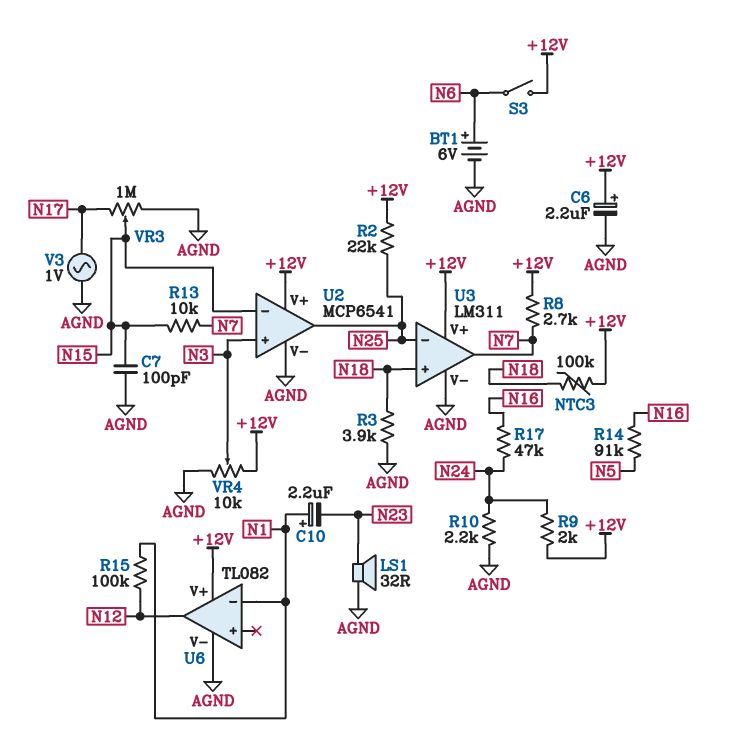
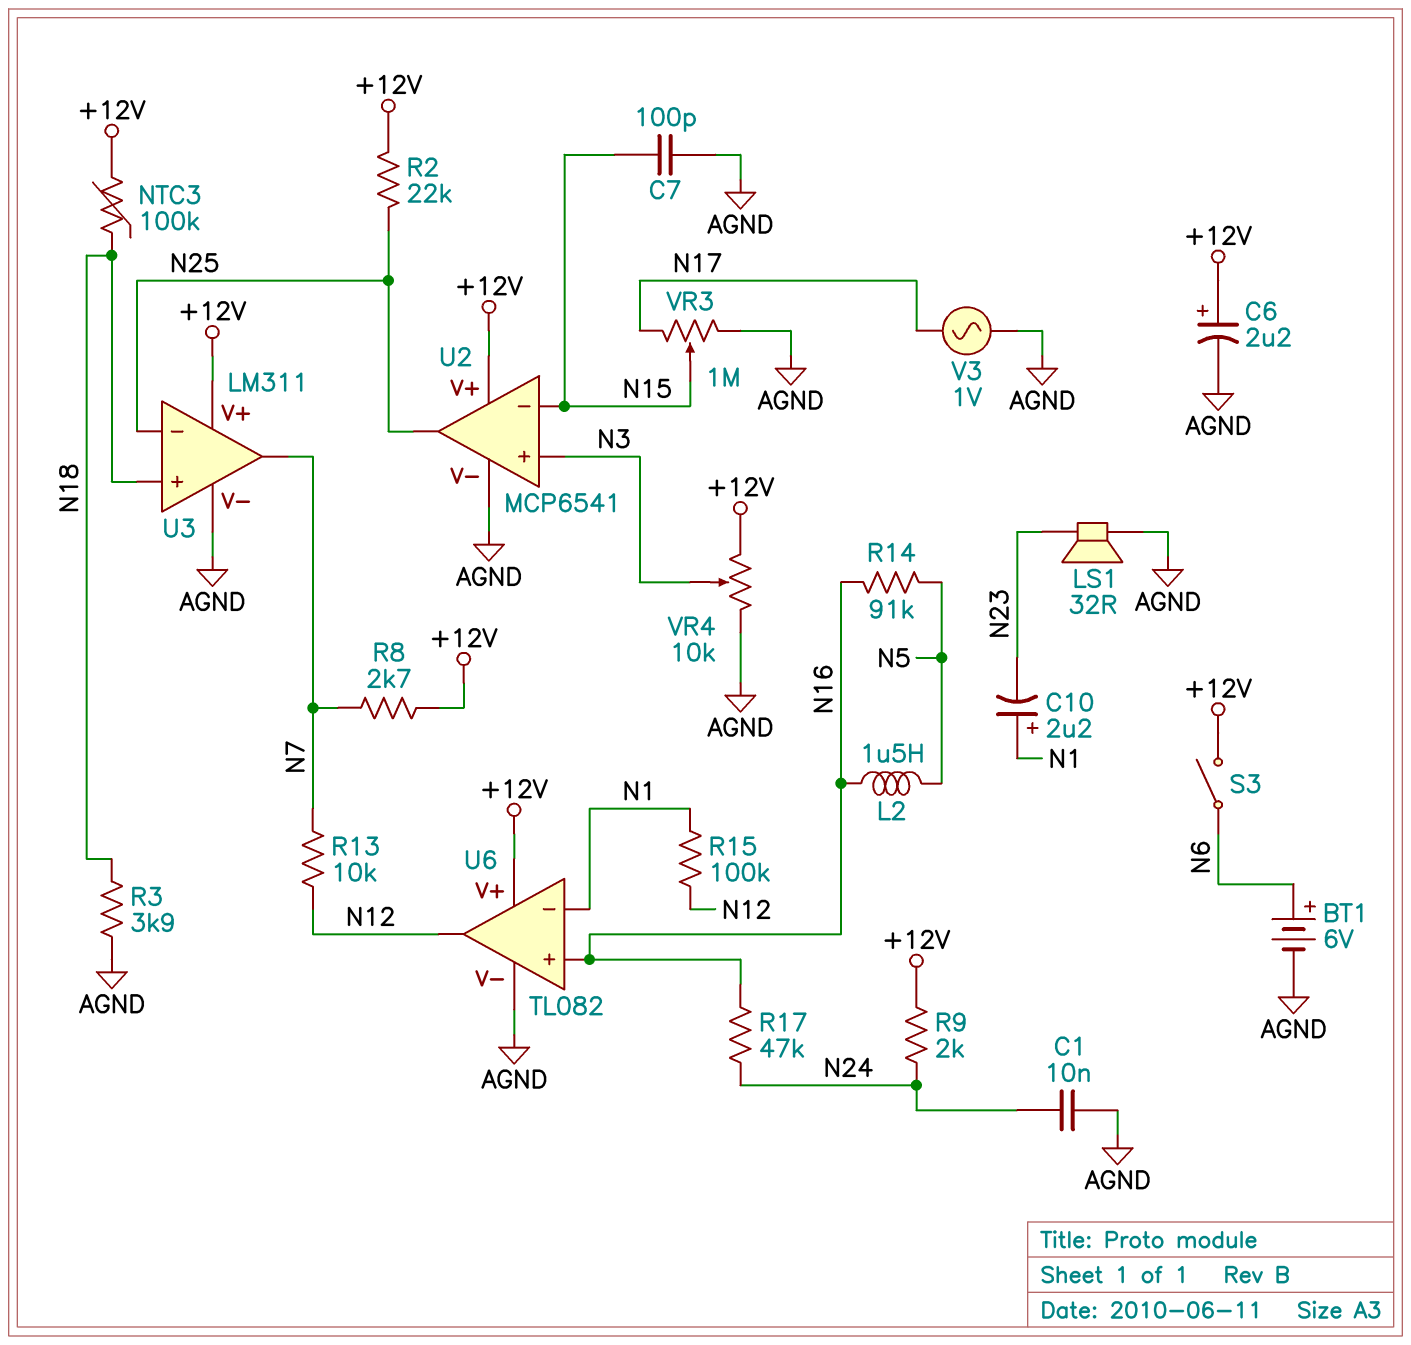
C1: none -> 10nF (AGND, N24)
L2: none -> 1.5uH (N5, N16)
R10: 2.2k (AGND, N24) -> none
R13: 10k (N7, N15) -> 10k (N7, N12)
U6 pin in+: none -> N16

